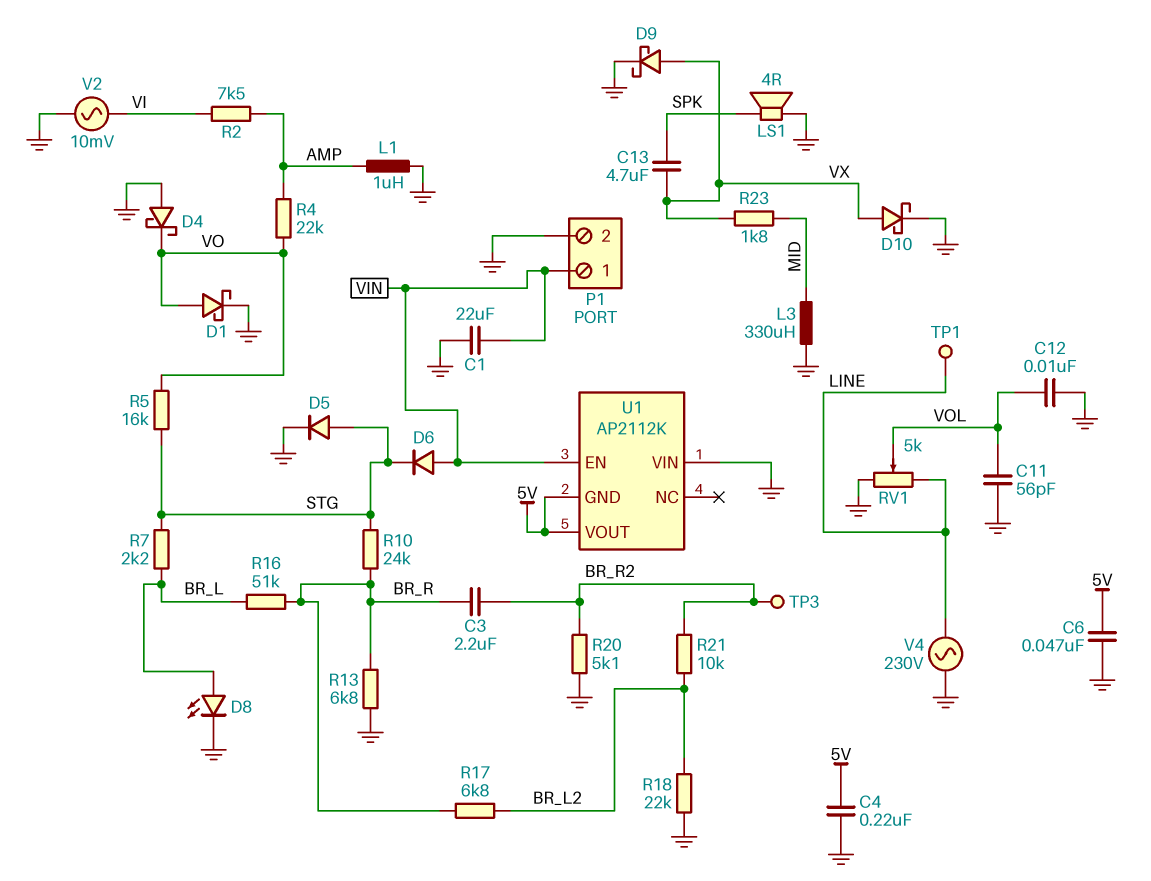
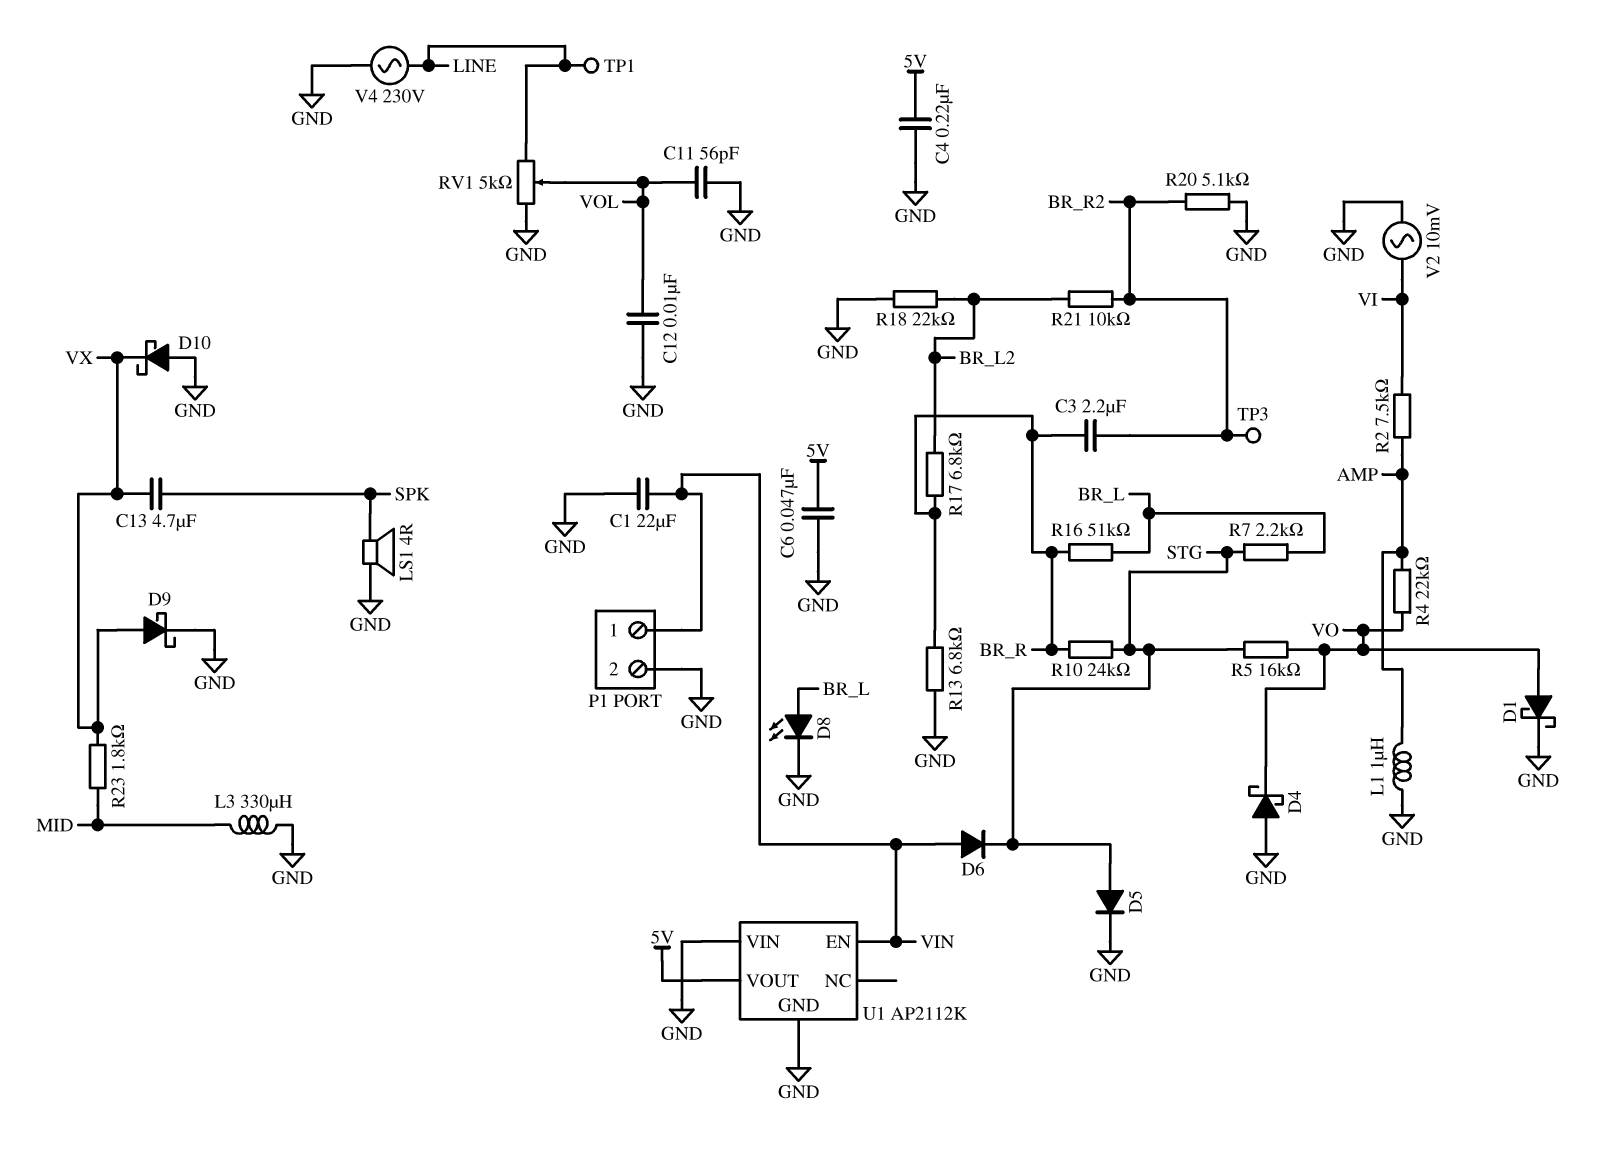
D10: schottky (A VX, K GND) -> schottky (A GND, K VX)
U1 pin GND: 5V -> GND

